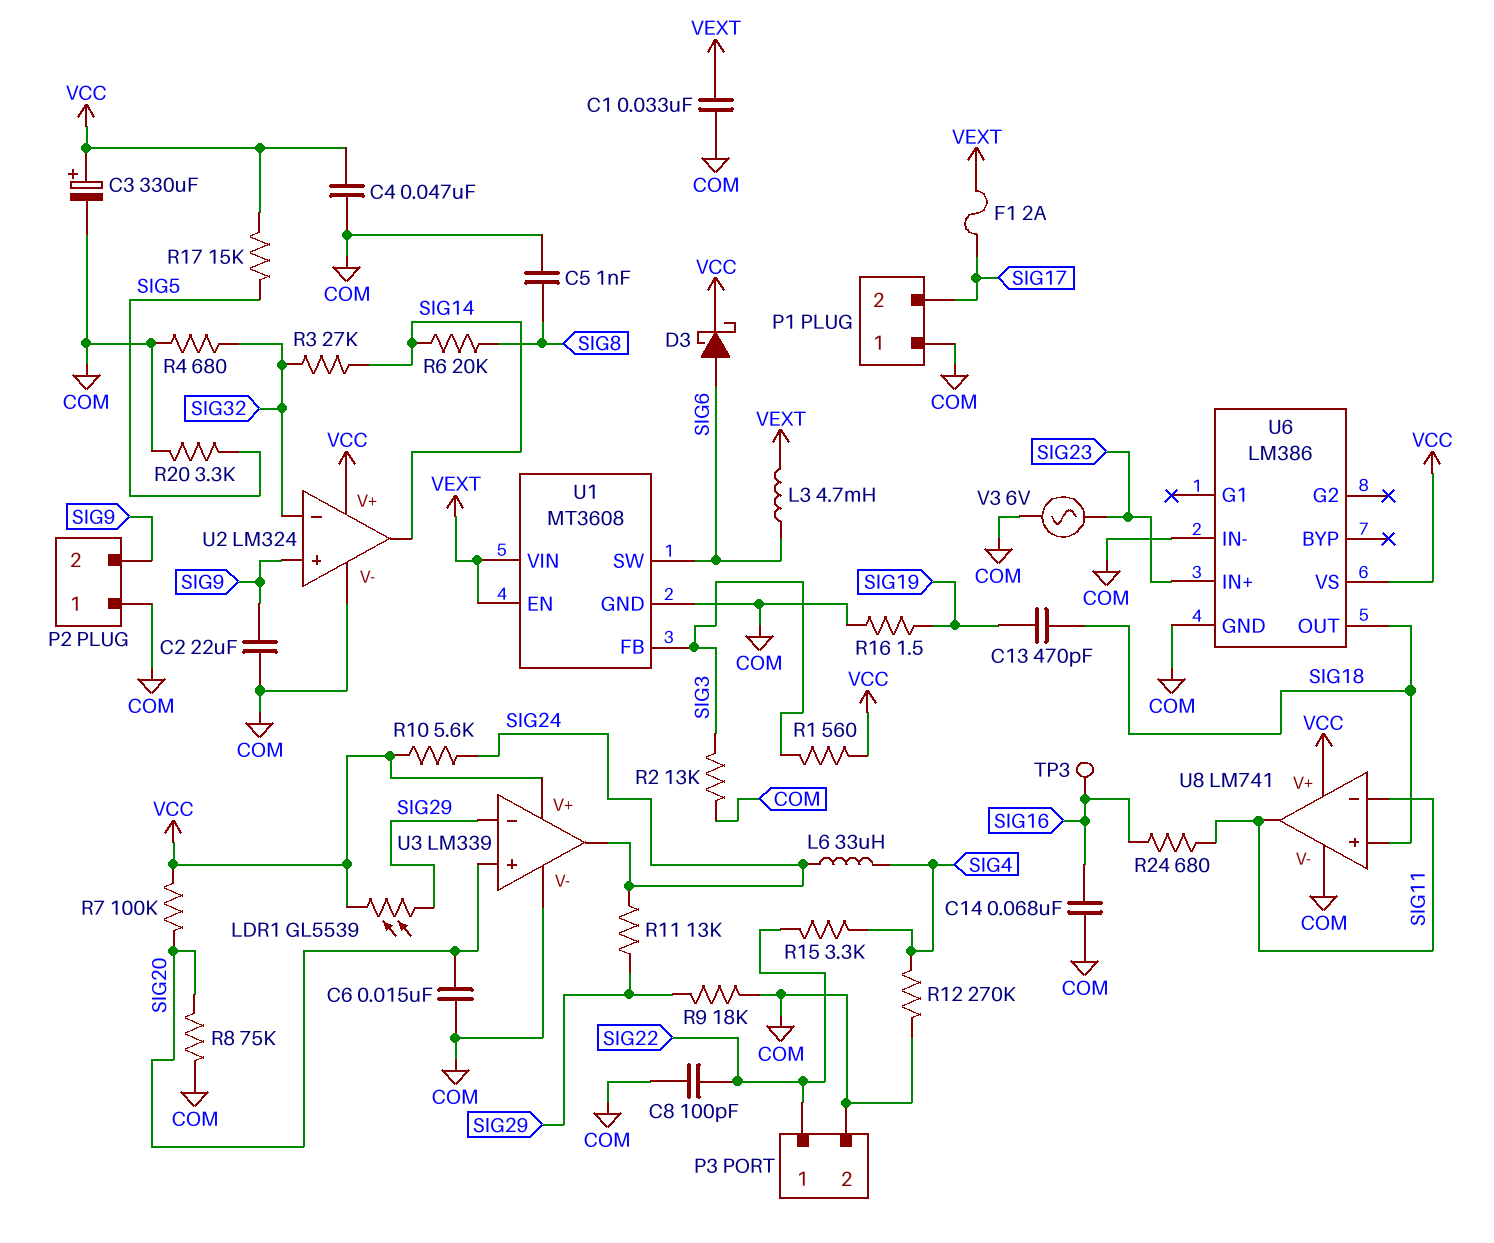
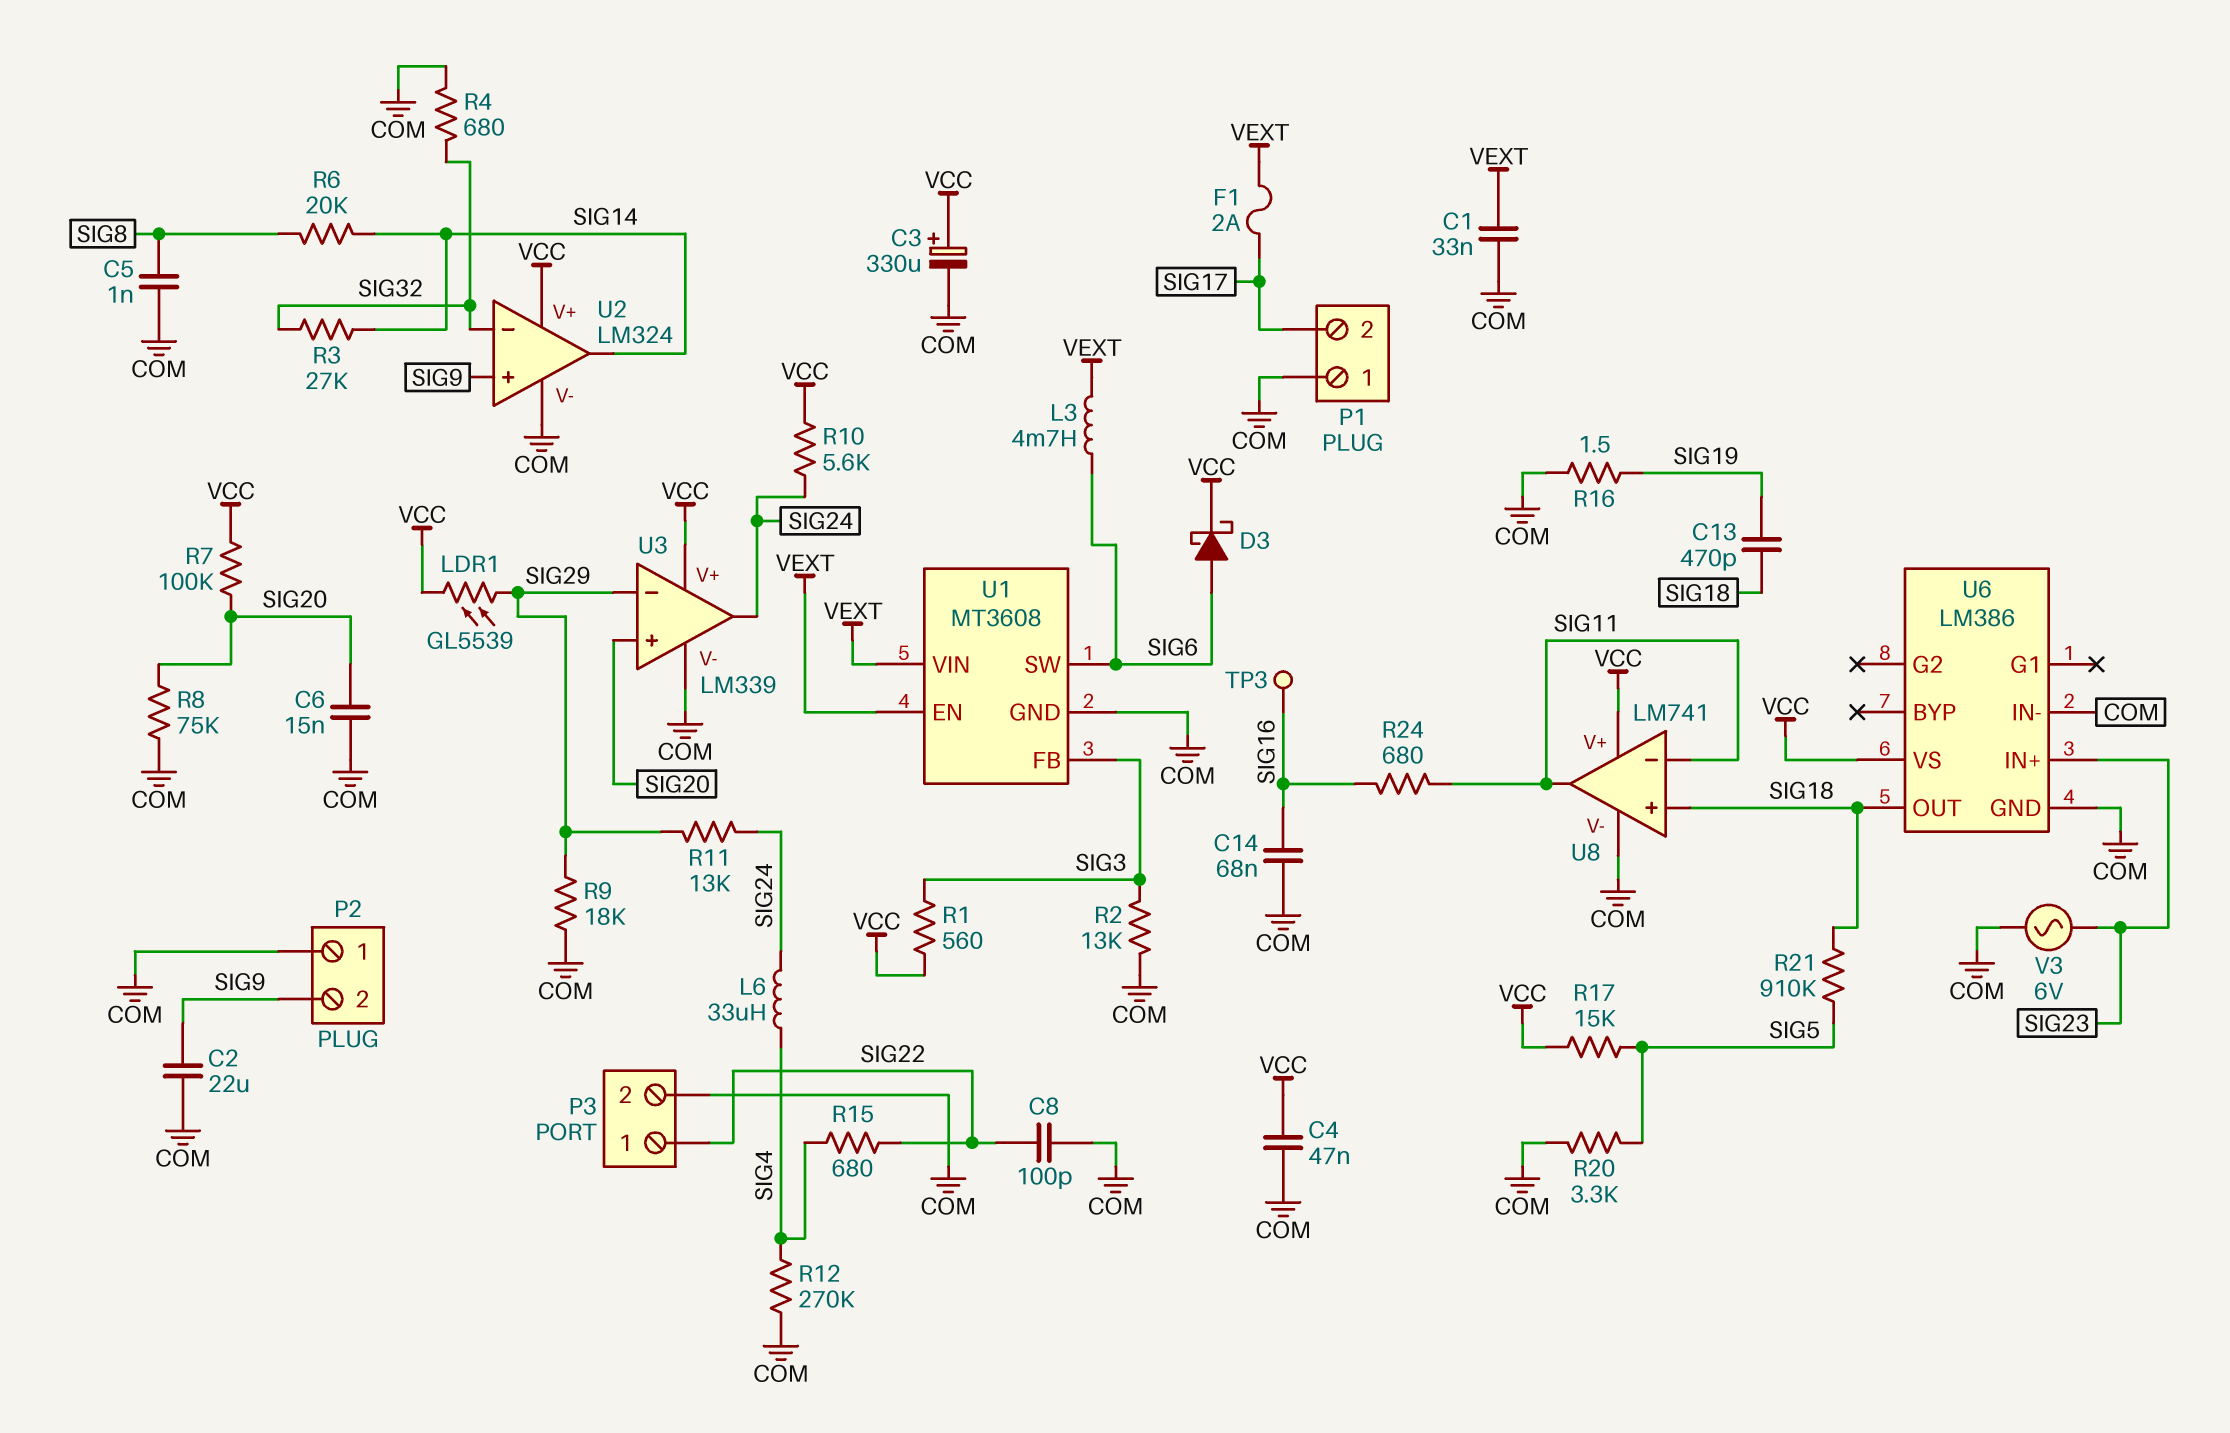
R15: 3.3k (SIG4, SIG22) -> 680 (SIG4, SIG22)
R21: none -> 910k (SIG5, SIG18)

